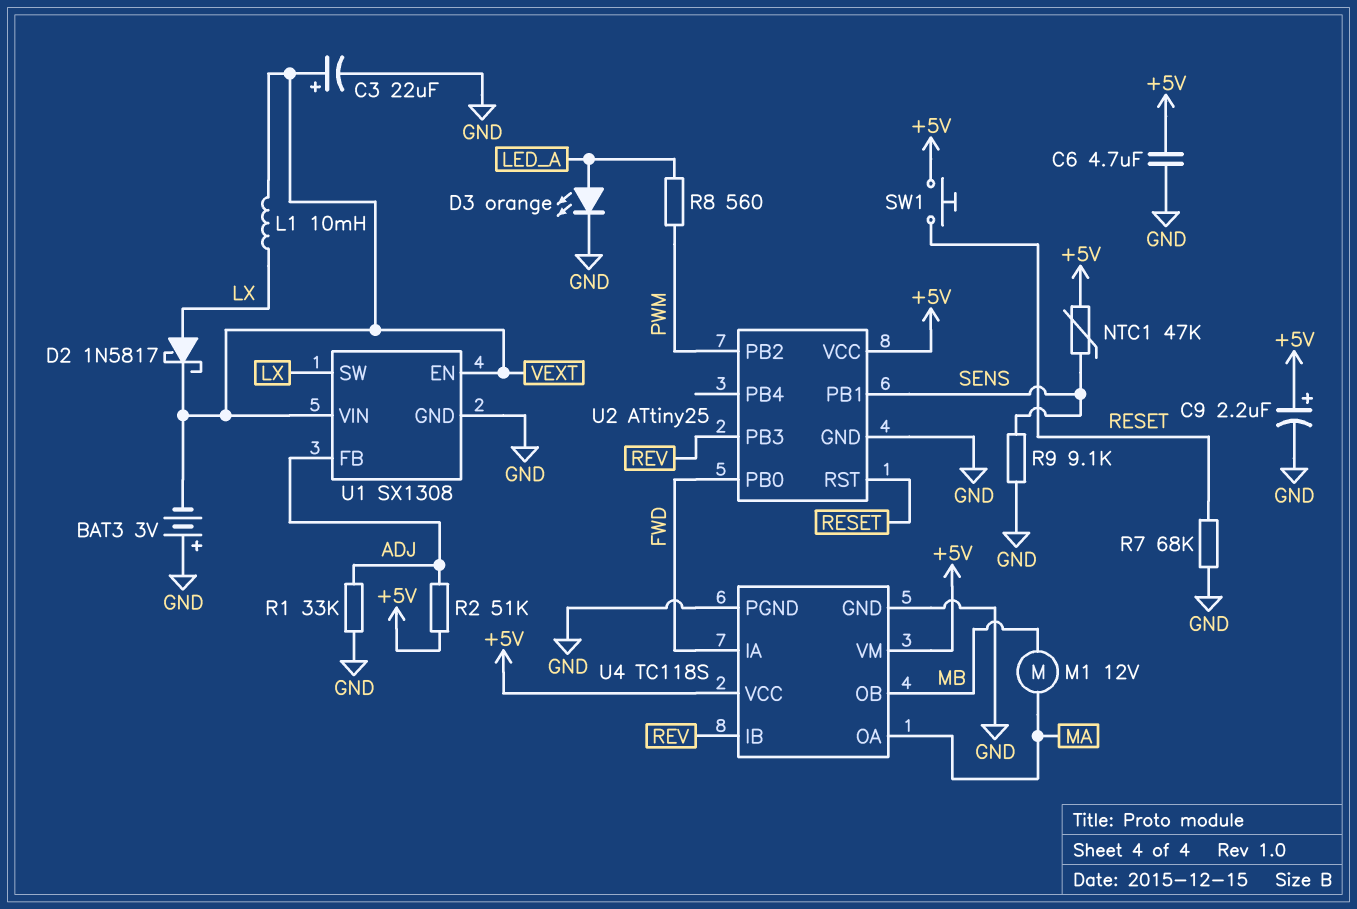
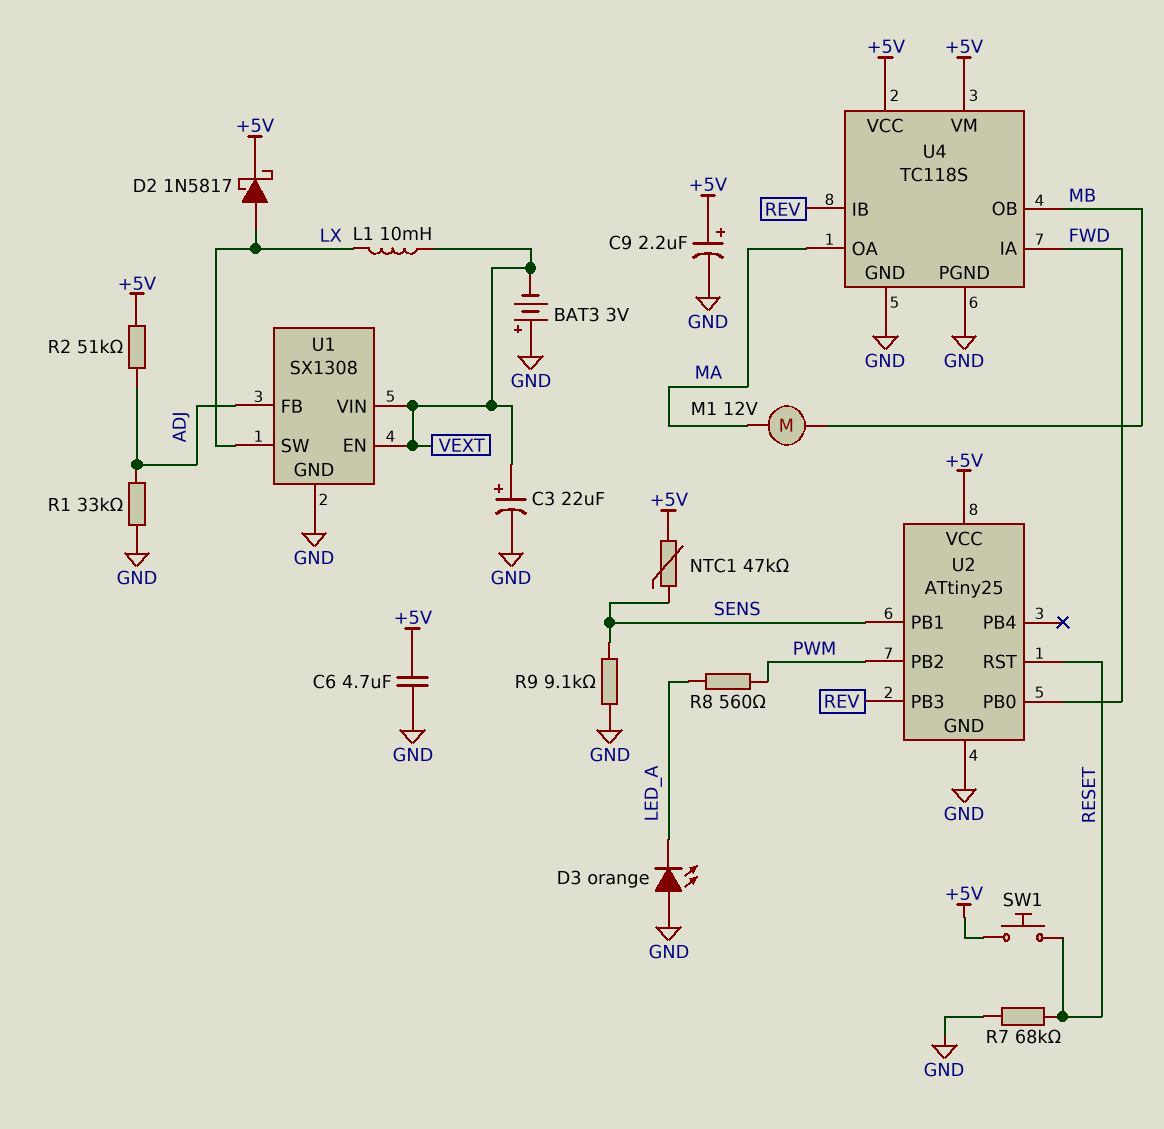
D2: schottky 1N5817 (A LX, K VEXT) -> schottky 1N5817 (A LX, K +5V)
D3: LED orange (A LED_A, K GND) -> LED orange (A GND, K LED_A)

